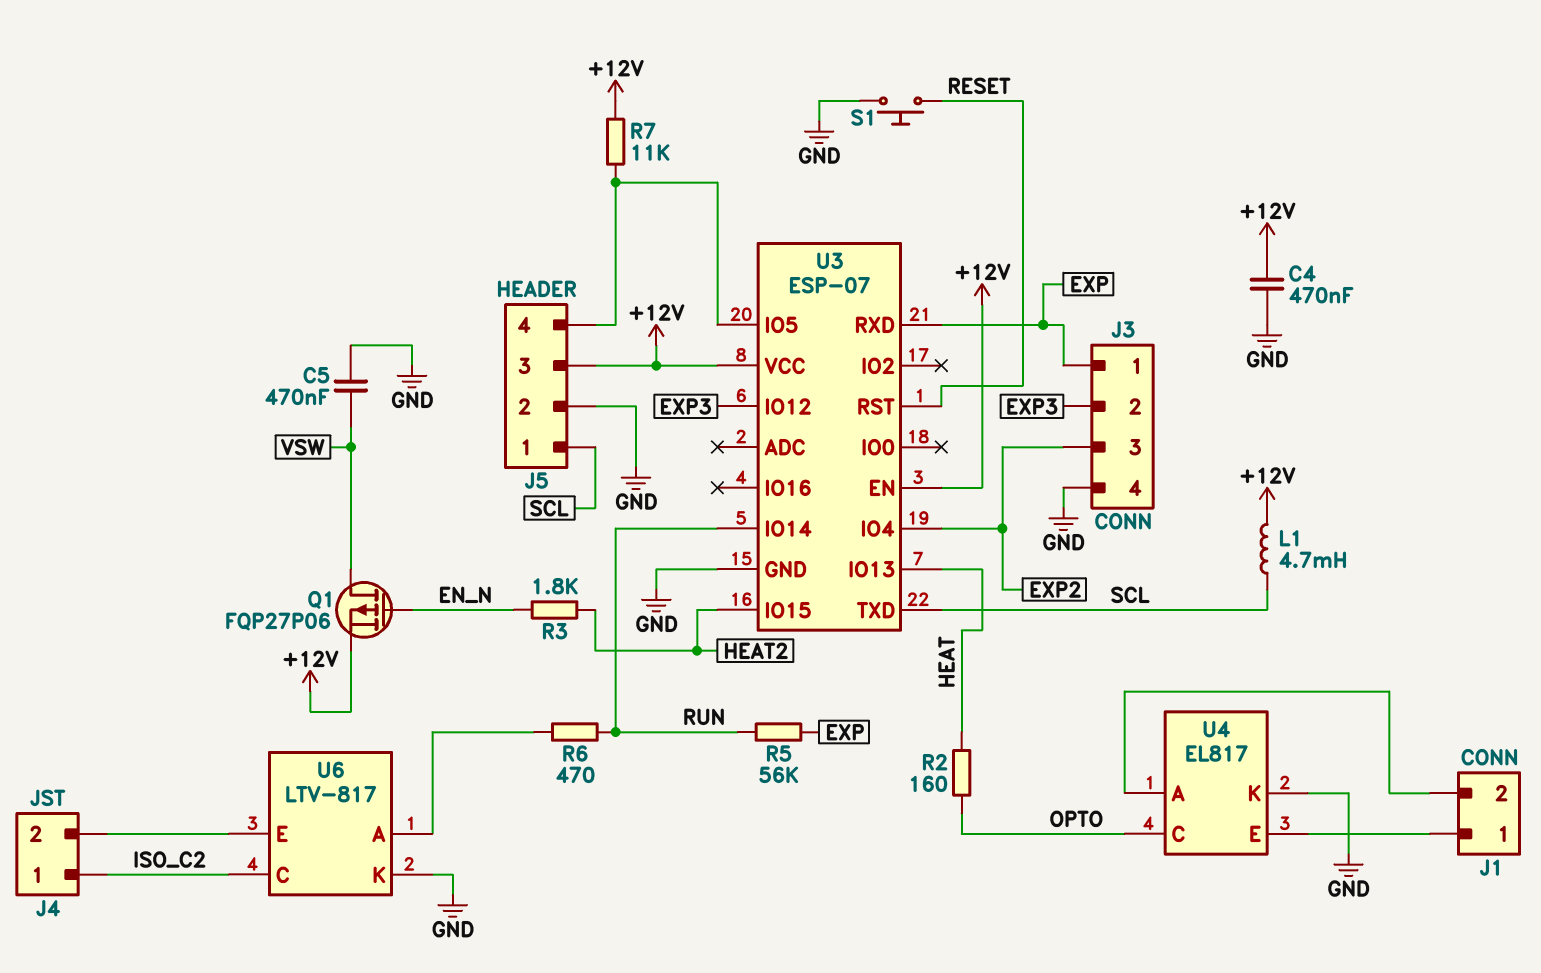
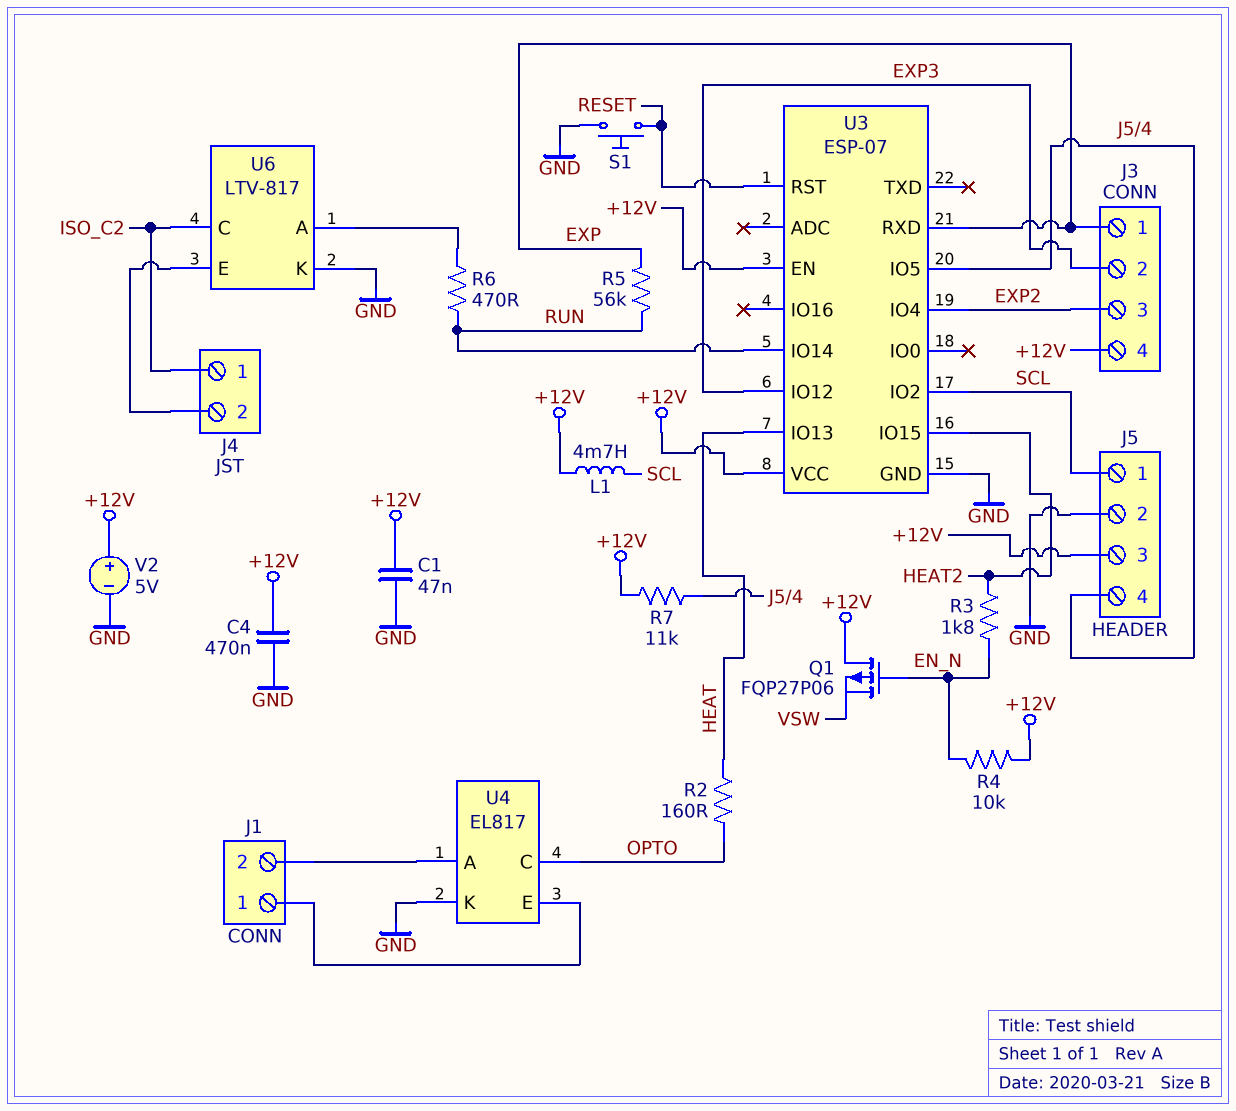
C1: none -> 47nF (+12V, GND)
C5: 470nF (GND, VSW) -> none
J3 pin 4: GND -> +12V
Q1: PMOS FQP27P06 (G EN_N, D VSW, S +12V) -> PMOS FQP27P06 (G EN_N, D +12V, S VSW)
R4: none -> 10k (+12V, EN_N)
U3 pin IO2: none -> SCL
U3 pin TXD: SCL -> none
V2: none -> 5V (plus +12V, minus GND)

